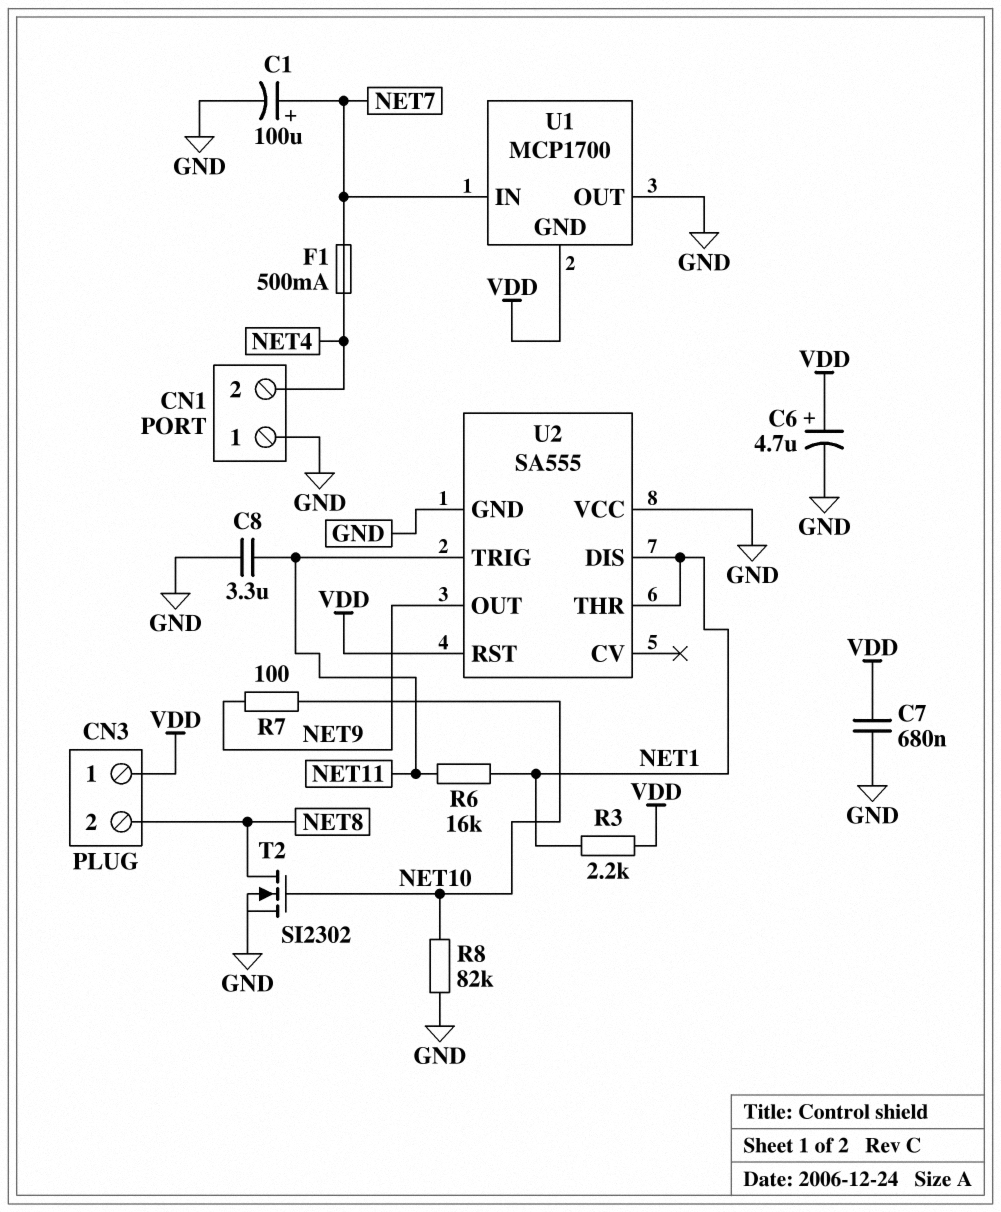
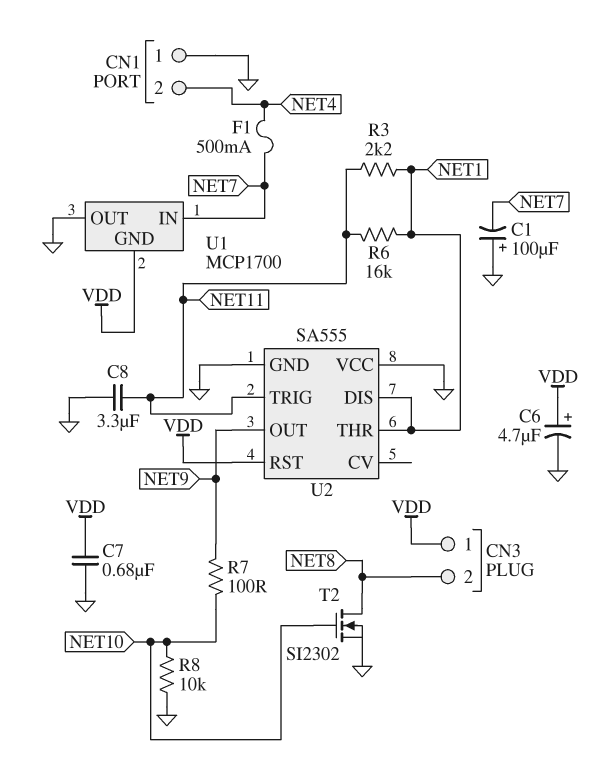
C1: 100uF (plus NET7, minus GND) -> 100uF (plus GND, minus NET7)
R3: 2.2k (NET1, VDD) -> 2.2k (NET1, NET11)
R8: 82k (GND, NET10) -> 10k (GND, NET10)

